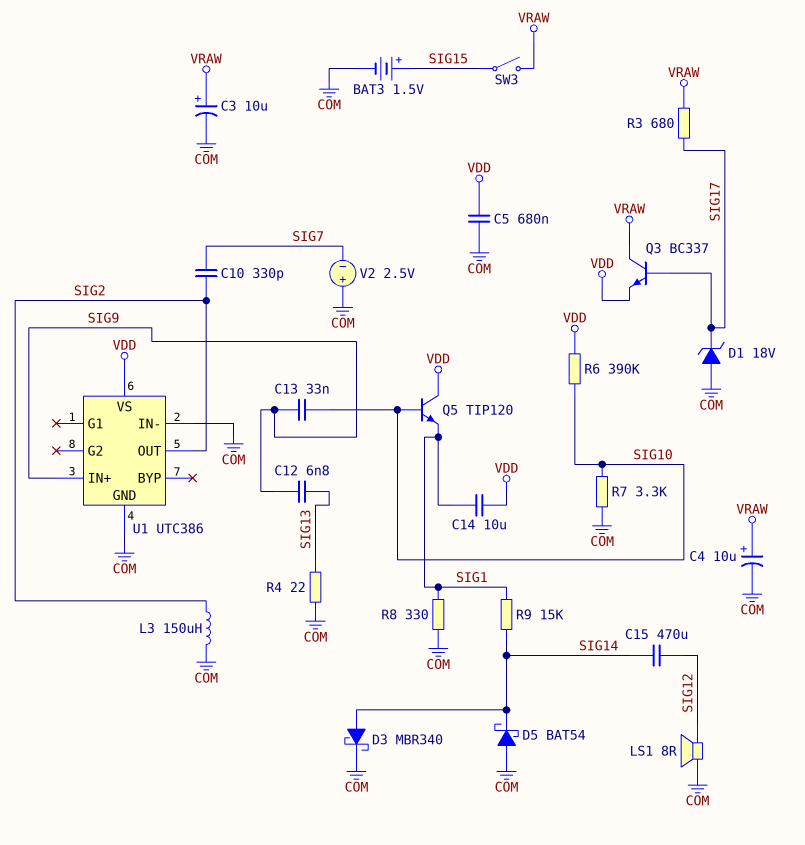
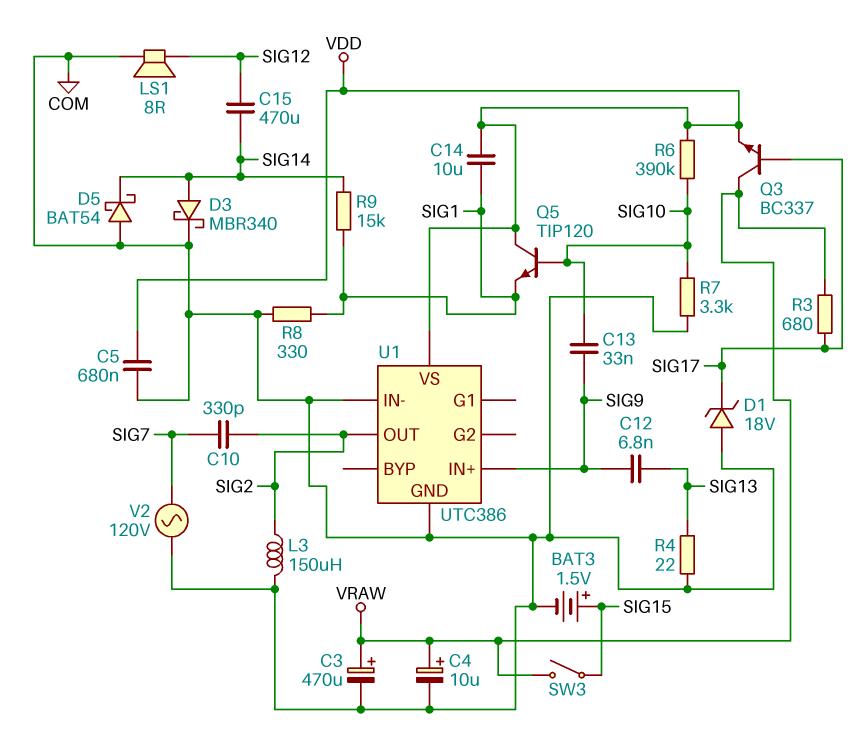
C3: 10uF (plus VRAW, minus COM) -> 470uF (plus VRAW, minus COM)
V2: 2.5V (plus COM, minus SIG7) -> AC 120V (COM, SIG7)

